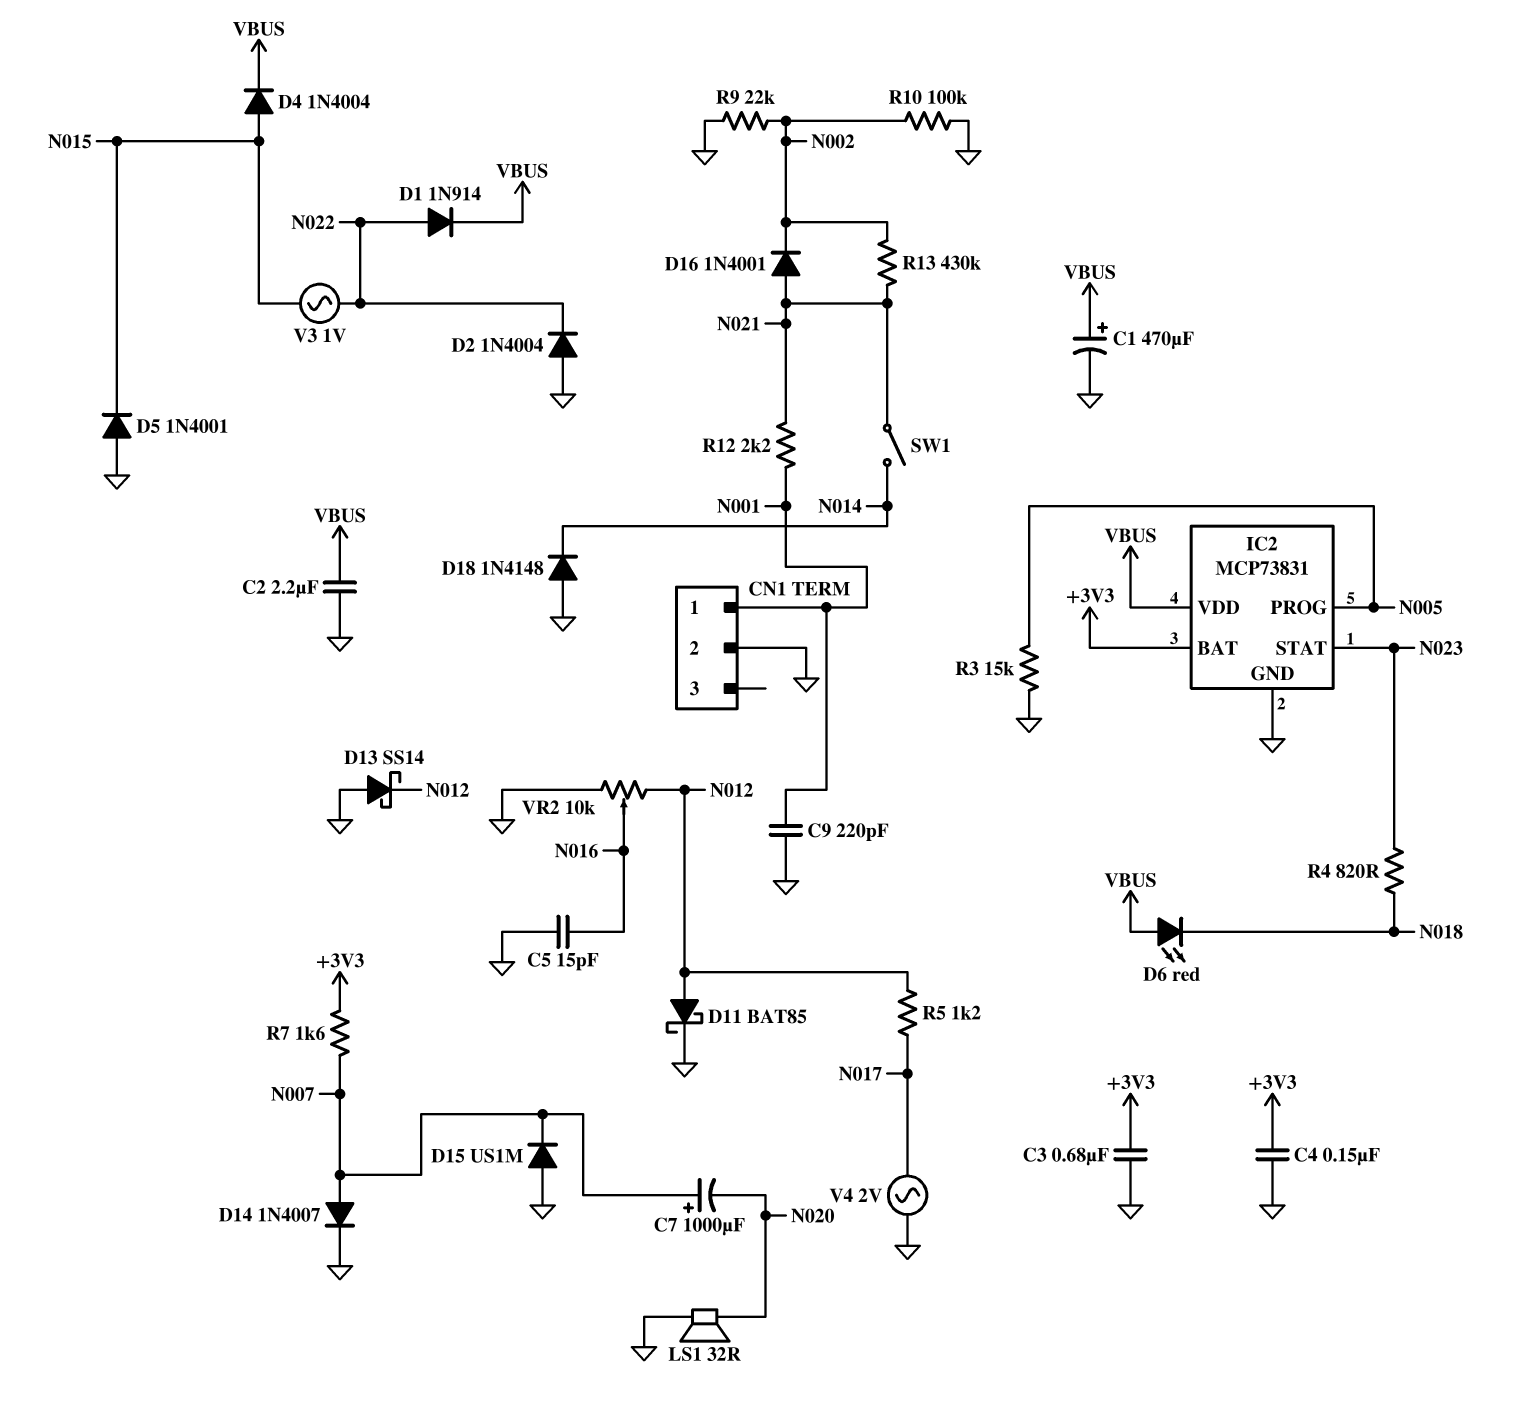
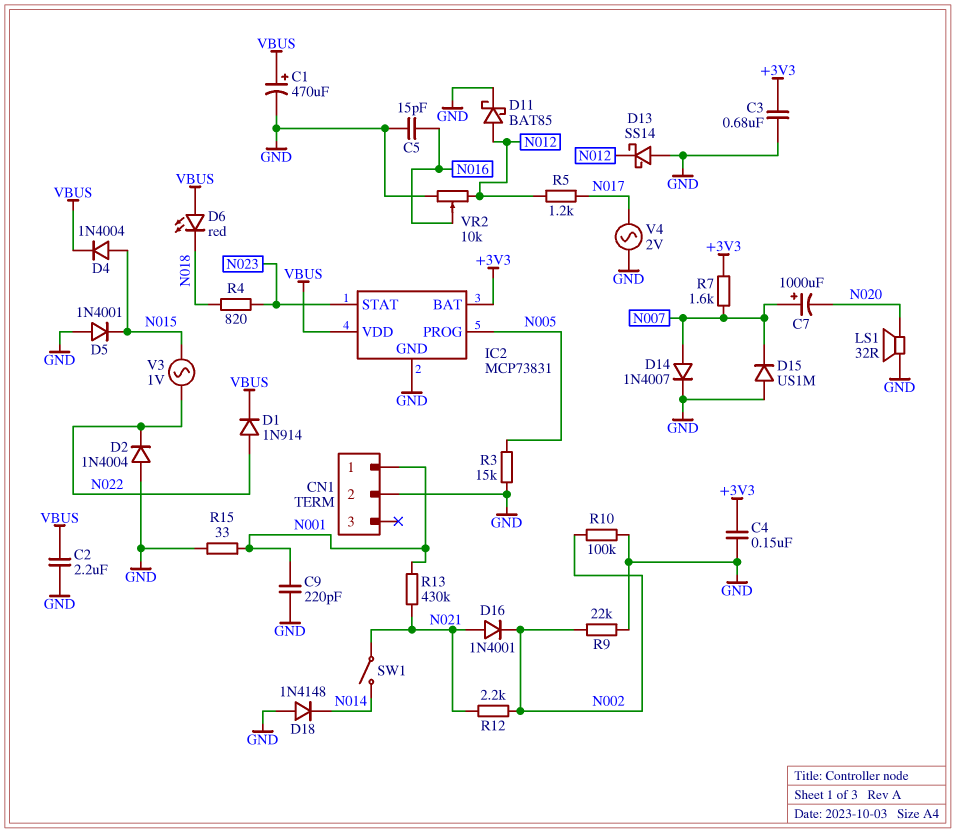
R12: 2.2k (N001, N021) -> 2.2k (N002, N021)
R13: 430k (N002, N021) -> 430k (N001, N021)
R15: none -> 33 (GND, N001)

